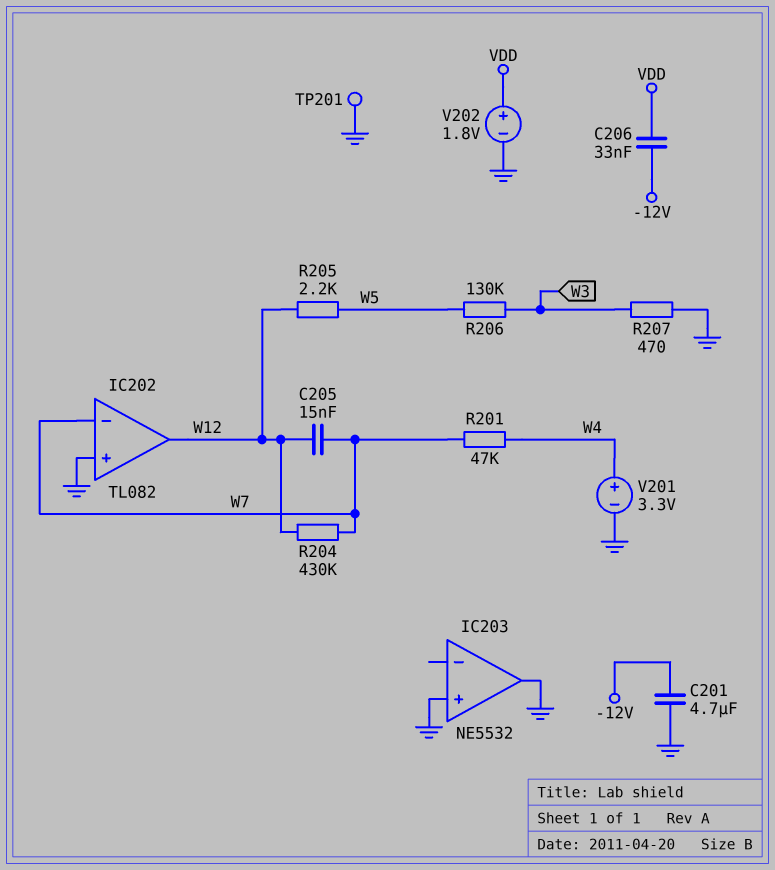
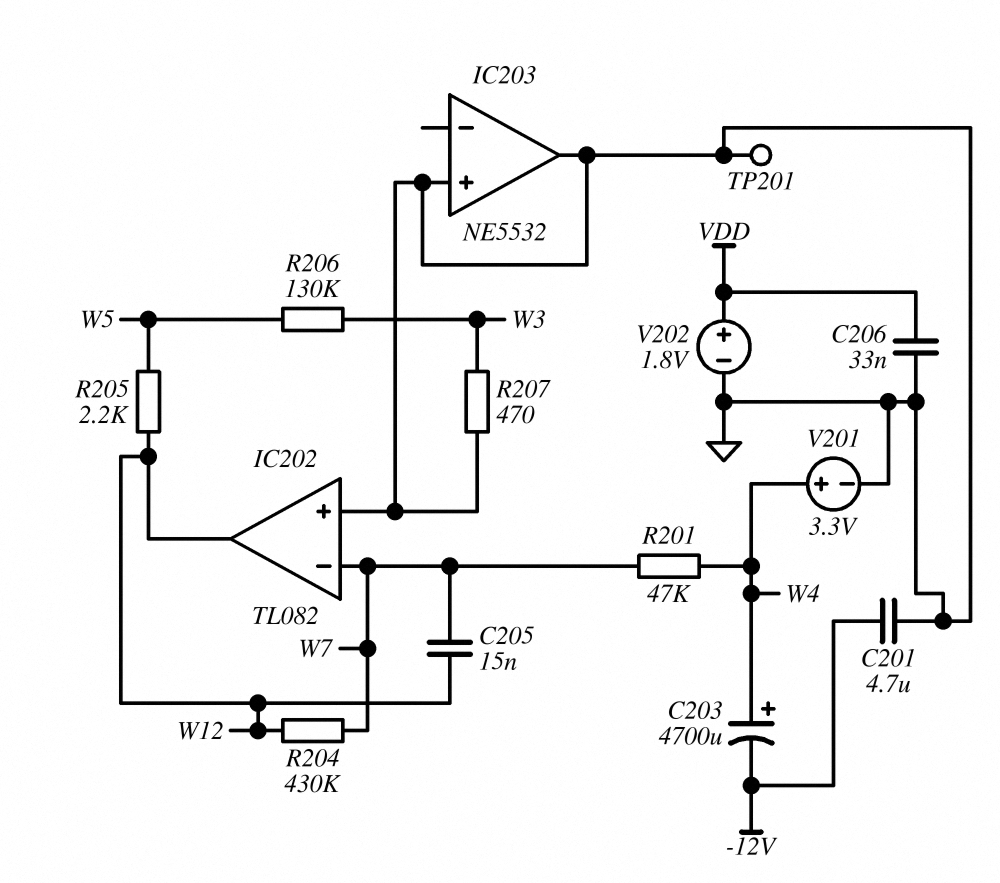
C203: none -> 4700uF (plus W4, minus -12V)
C206: 33nF (-12V, VDD) -> 33nF (GND, VDD)

